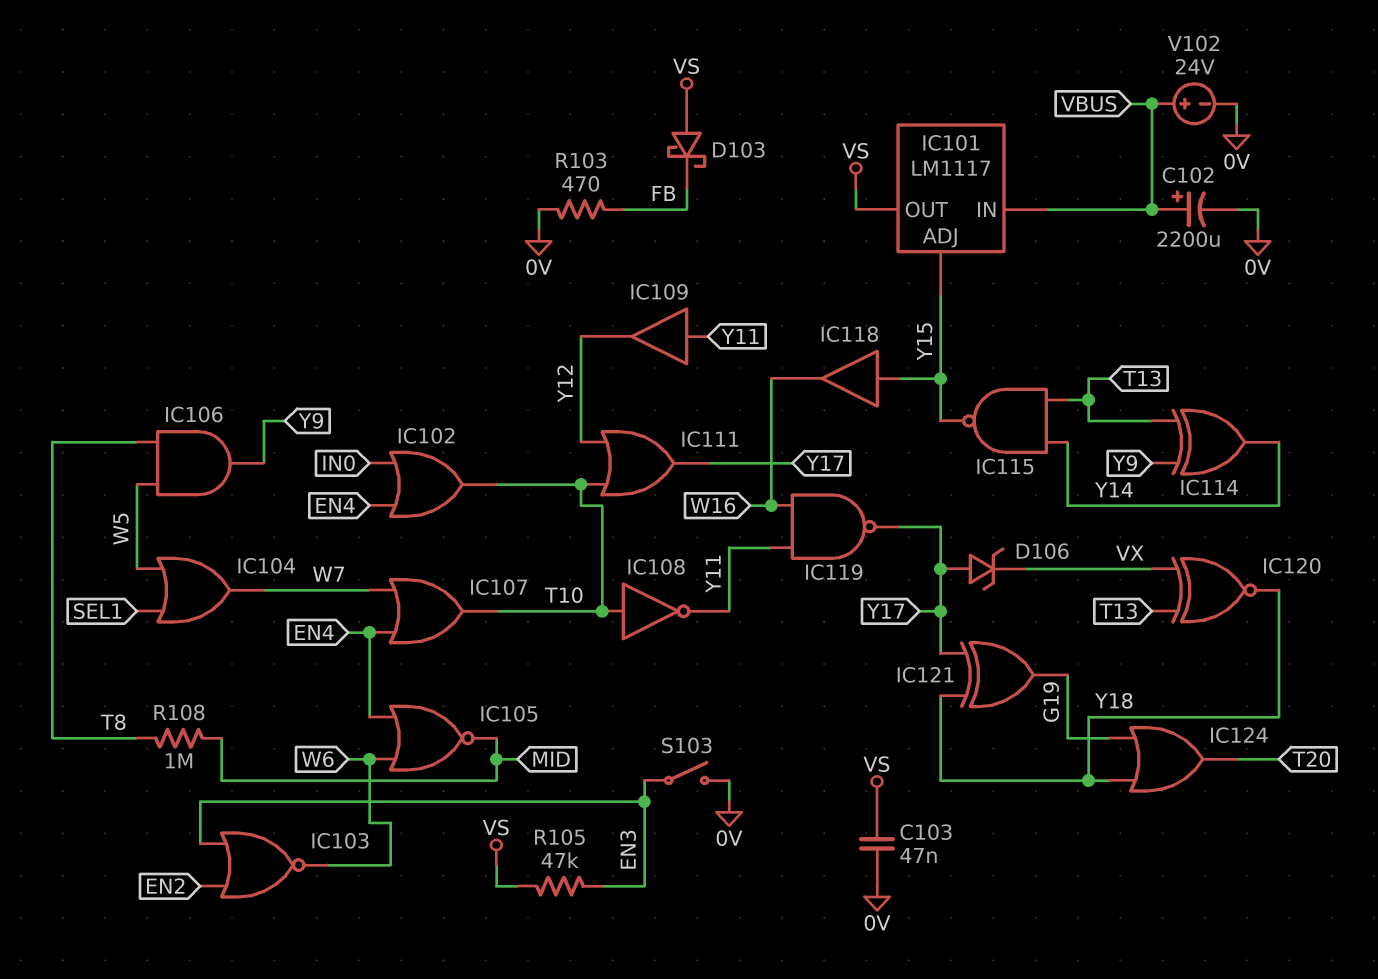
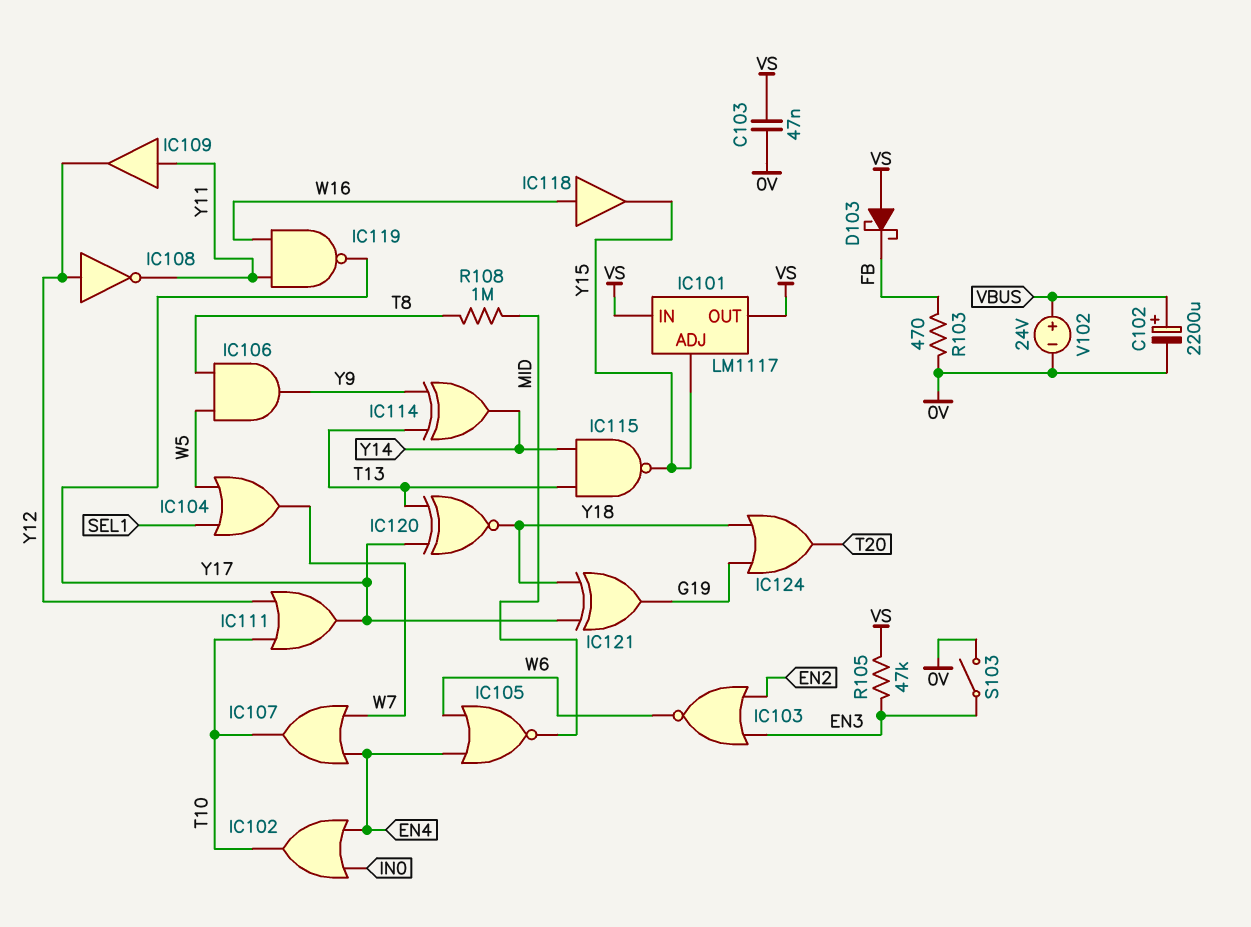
D106: zener (A Y17, K VX) -> none
IC101 pin IN: VBUS -> VS
IC108: NOT (in T10, out Y11) -> NOT (in Y12, out Y11)
IC118: buffer (in Y15, out W16) -> buffer (in W16, out Y15)
IC120: XNOR (in T13, in VX, out Y18) -> XNOR (in T13, in Y17, out Y18)

